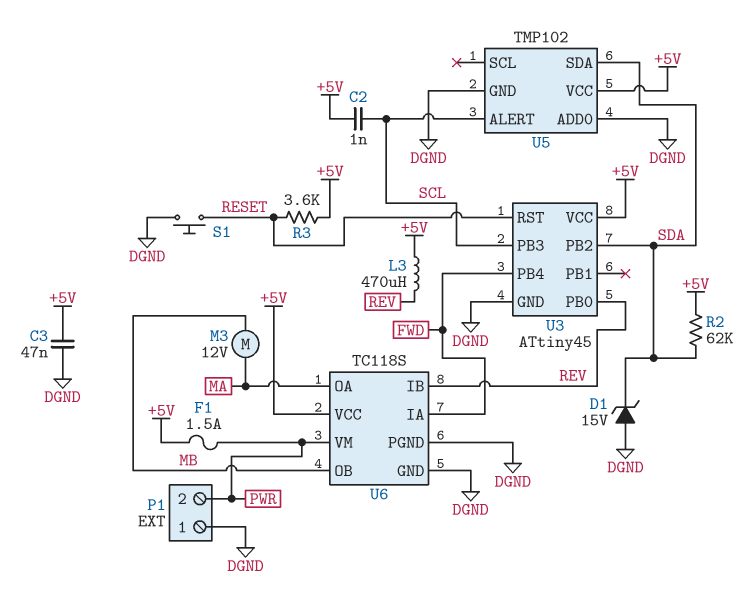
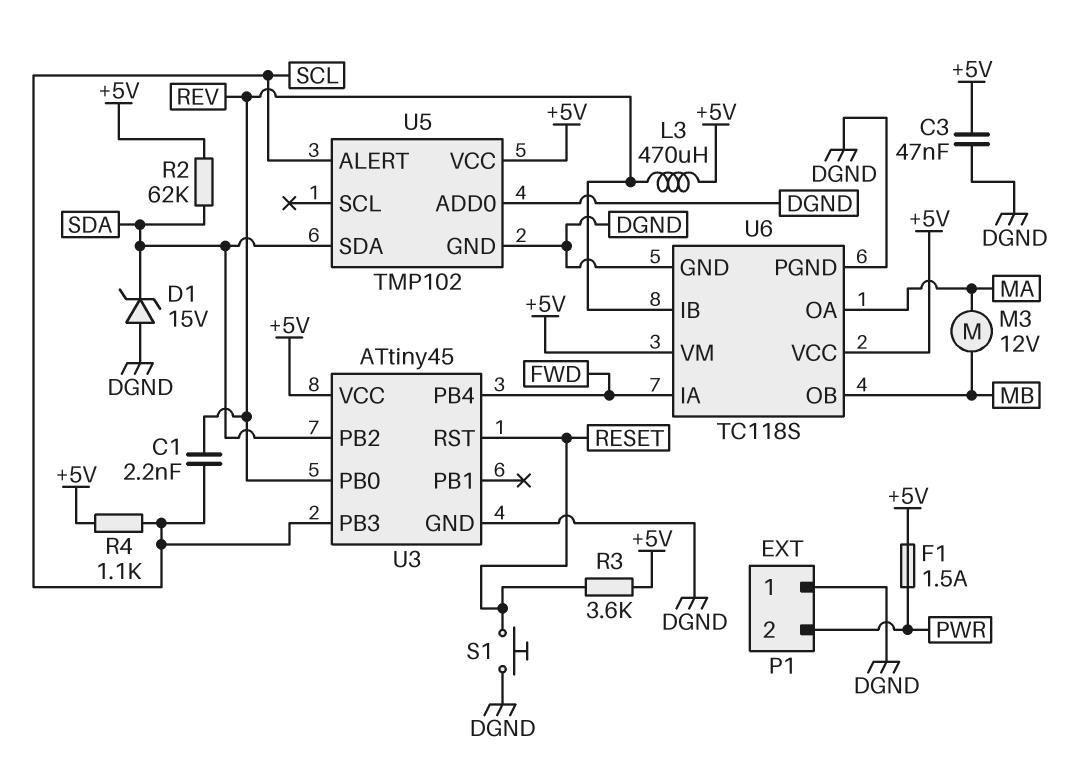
C1: none -> 2.2nF (REV, SCL)
C2: 1nF (+5V, SCL) -> none
R4: none -> 1.1k (+5V, SCL)
U6 pin VM: PWR -> +5V

